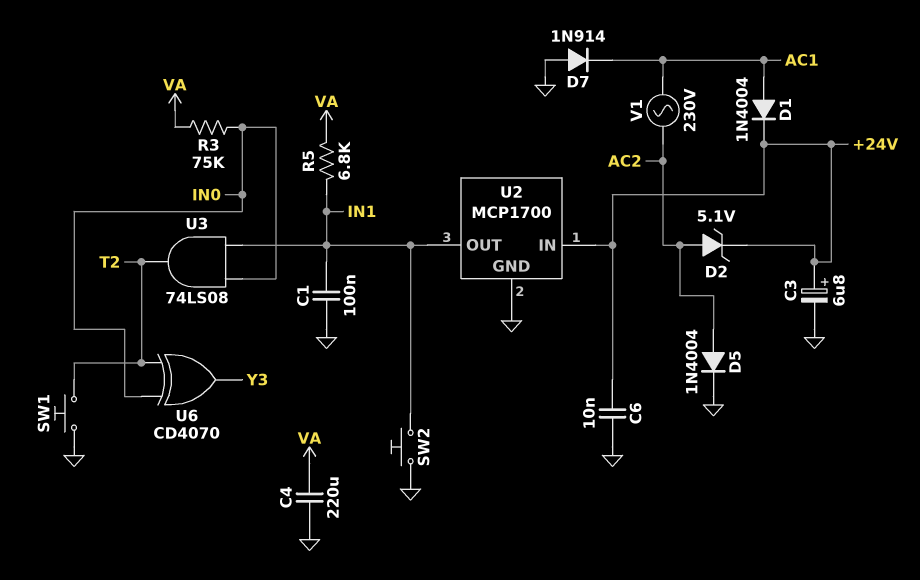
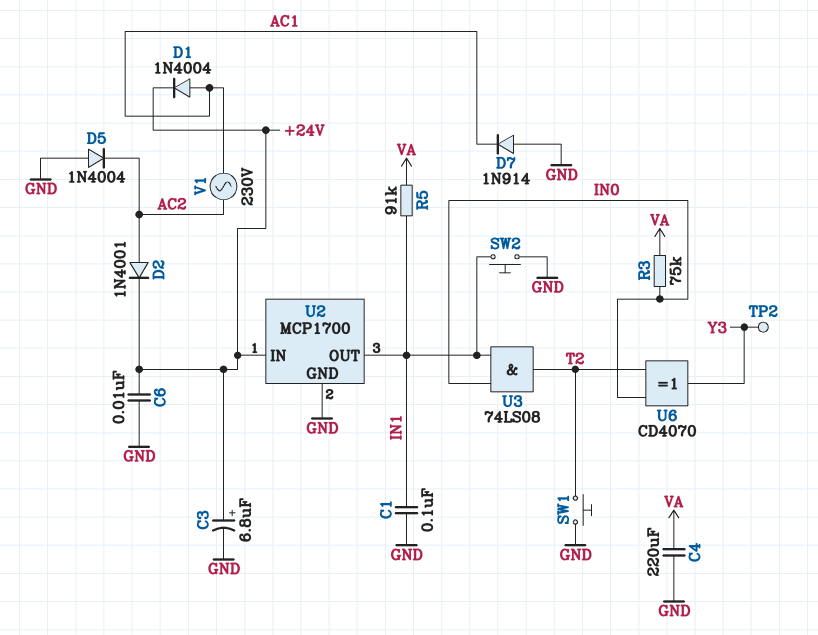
D2: zener 5.1V (A AC2, K +24V) -> diode 1N4001 (A AC2, K +24V)
D5: diode 1N4004 (A AC2, K GND) -> diode 1N4004 (A GND, K AC2)
R5: 6.8k (IN1, VA) -> 91k (IN1, VA)
TP2: none -> test point (Y3)

